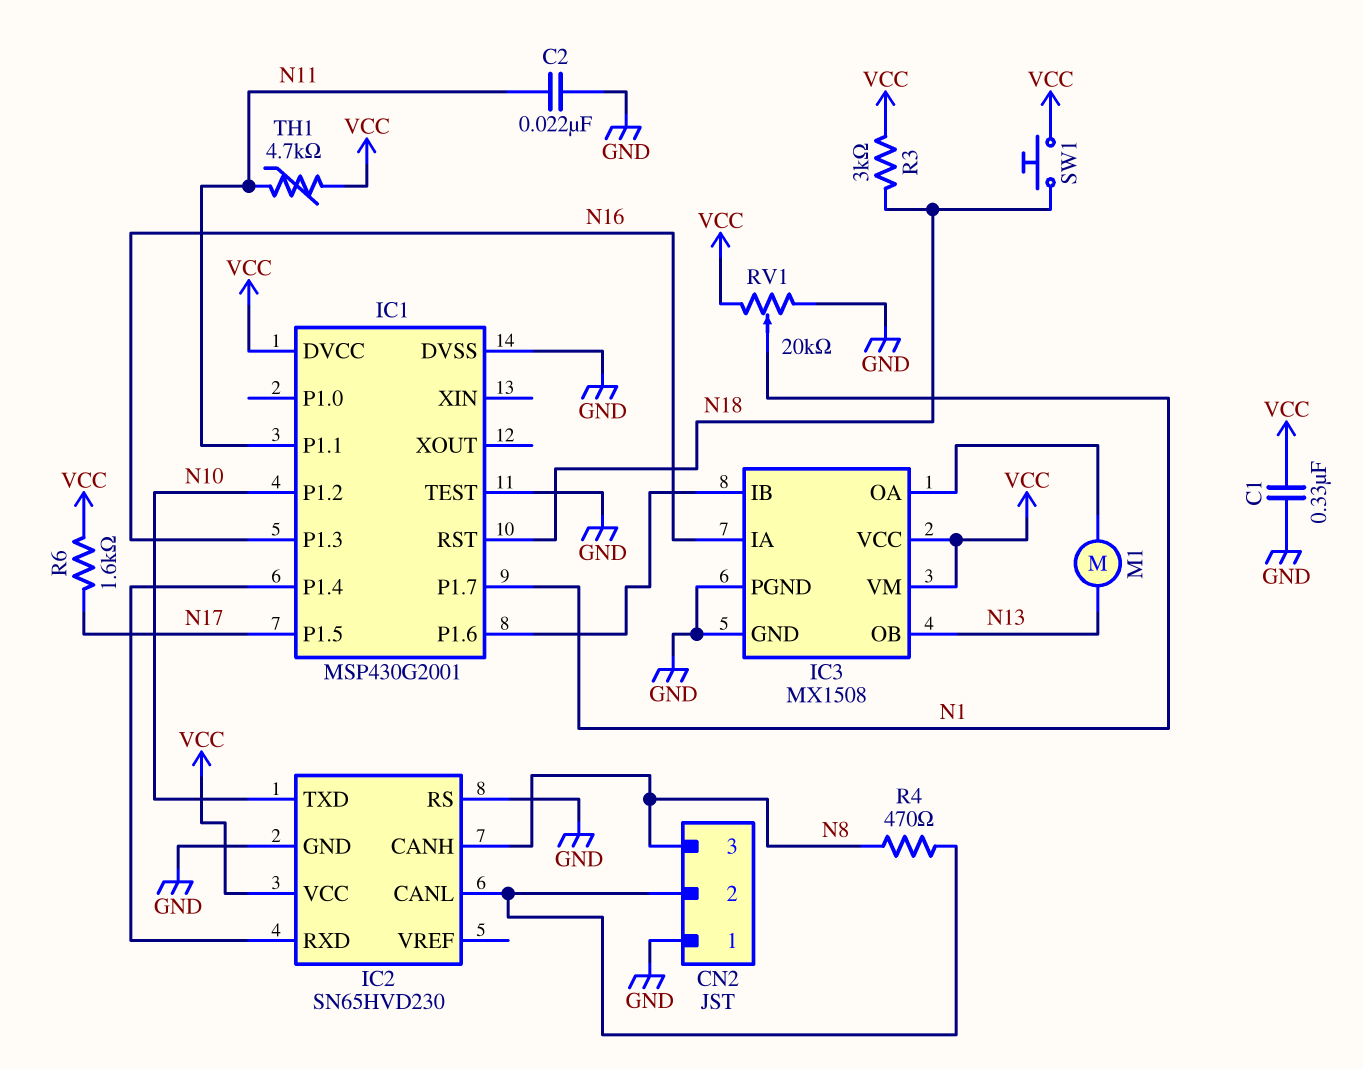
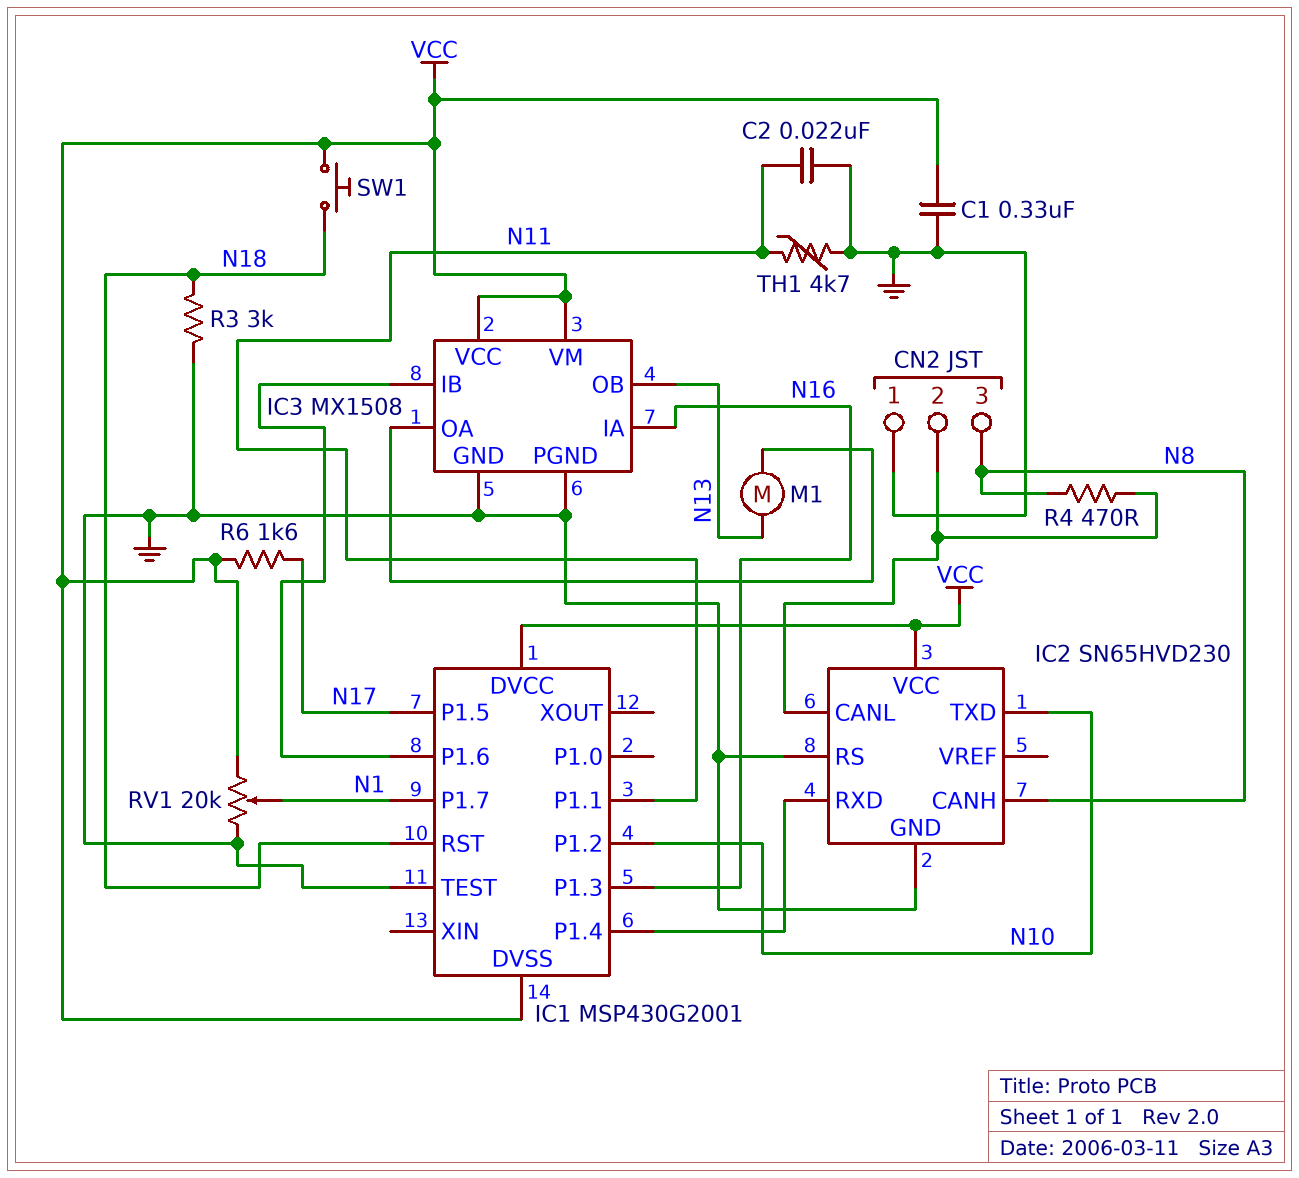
IC1 pin DVSS: GND -> VCC
R3: 3k (N18, VCC) -> 3k (GND, N18)
TH1: 4.7k (N11, VCC) -> 4.7k (GND, N11)

